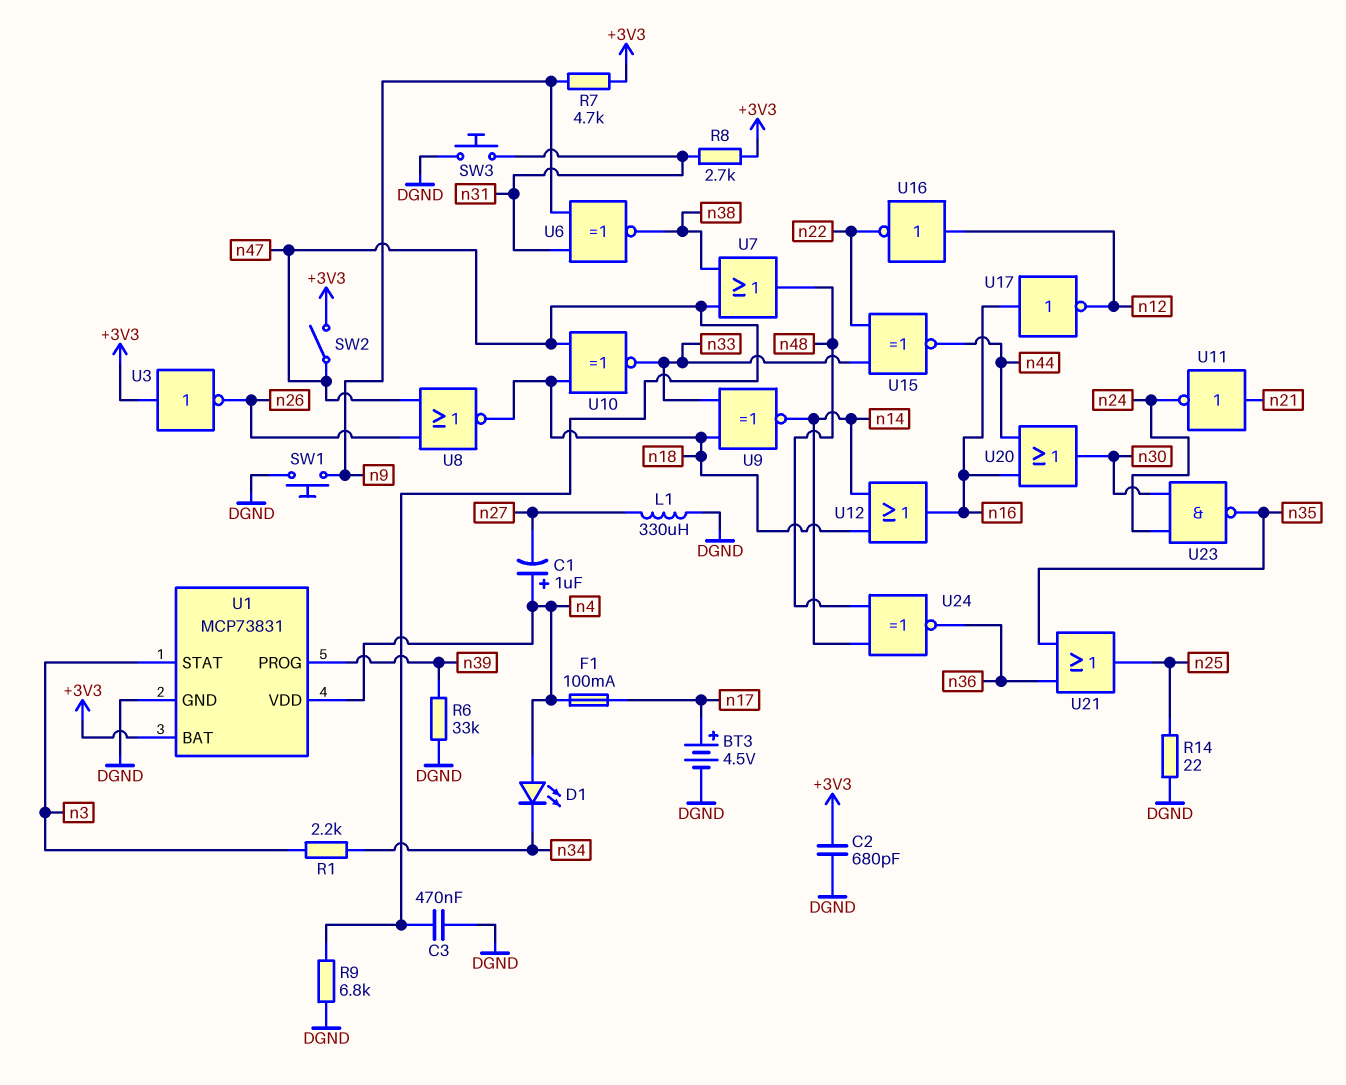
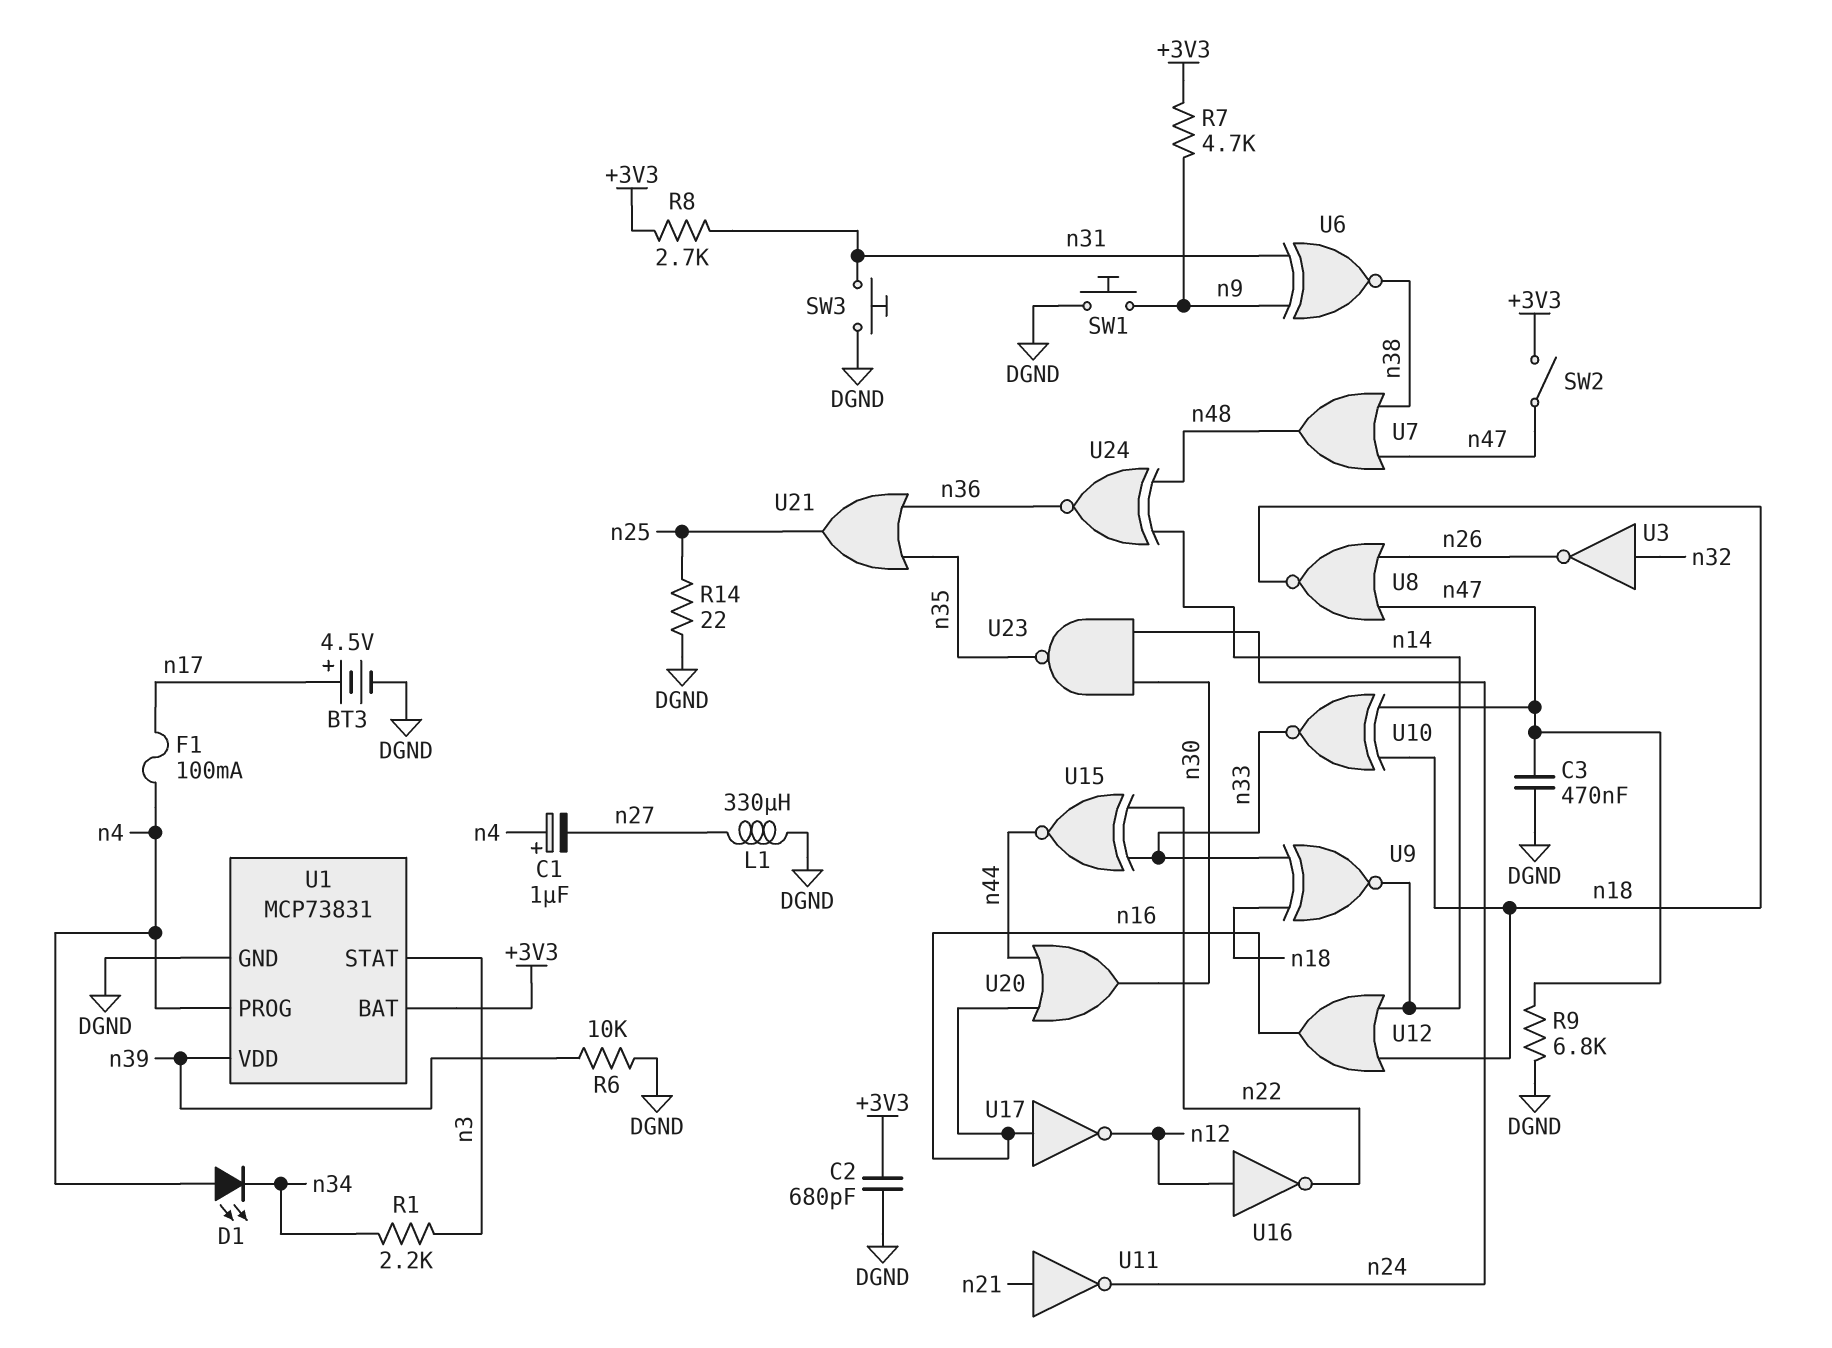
R6: 33k (DGND, n39) -> 10k (DGND, n39)
U1 pin PROG: n39 -> n4
U1 pin VDD: n4 -> n39
U3: NOT (in +3V3, out n26) -> NOT (in n32, out n26)

